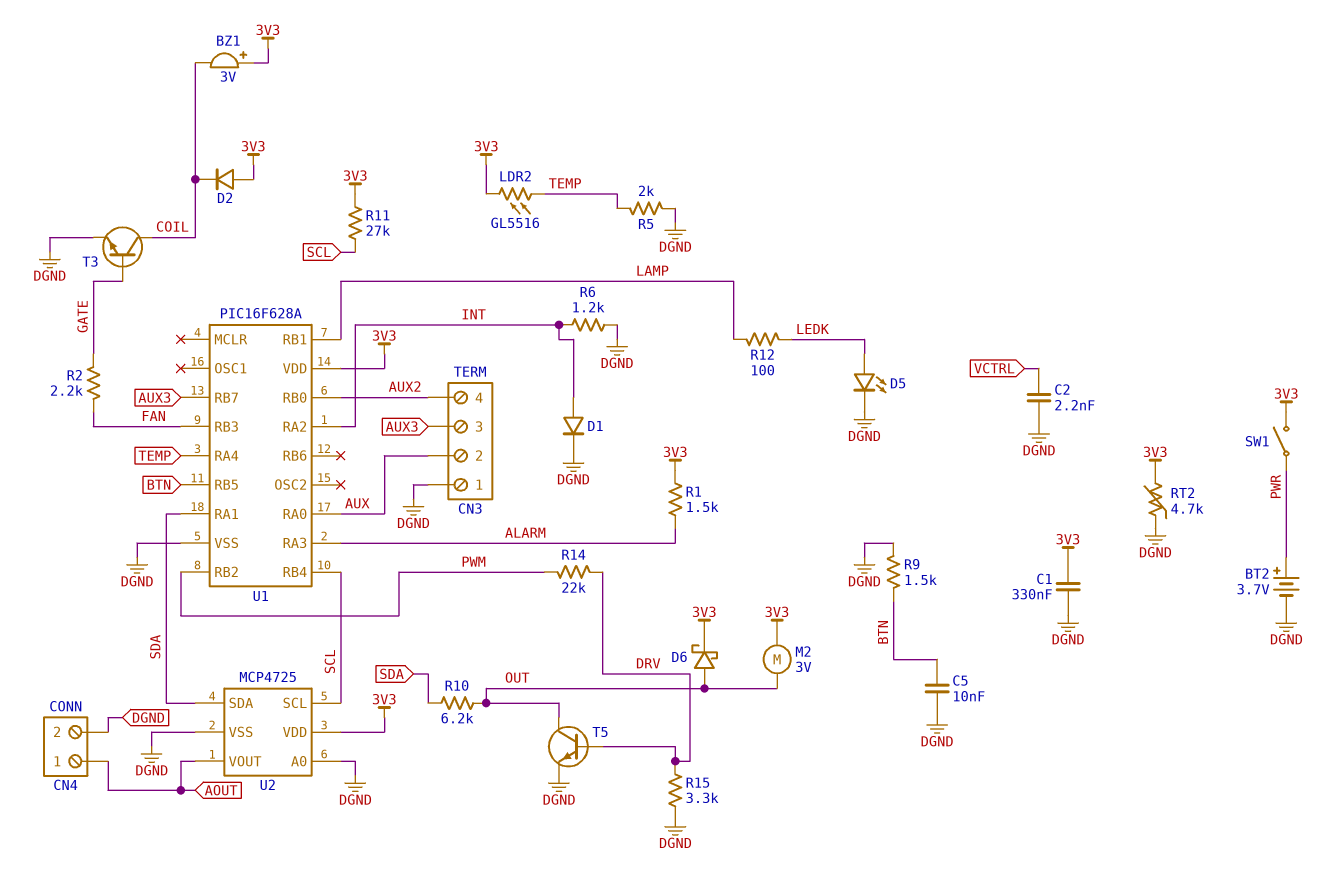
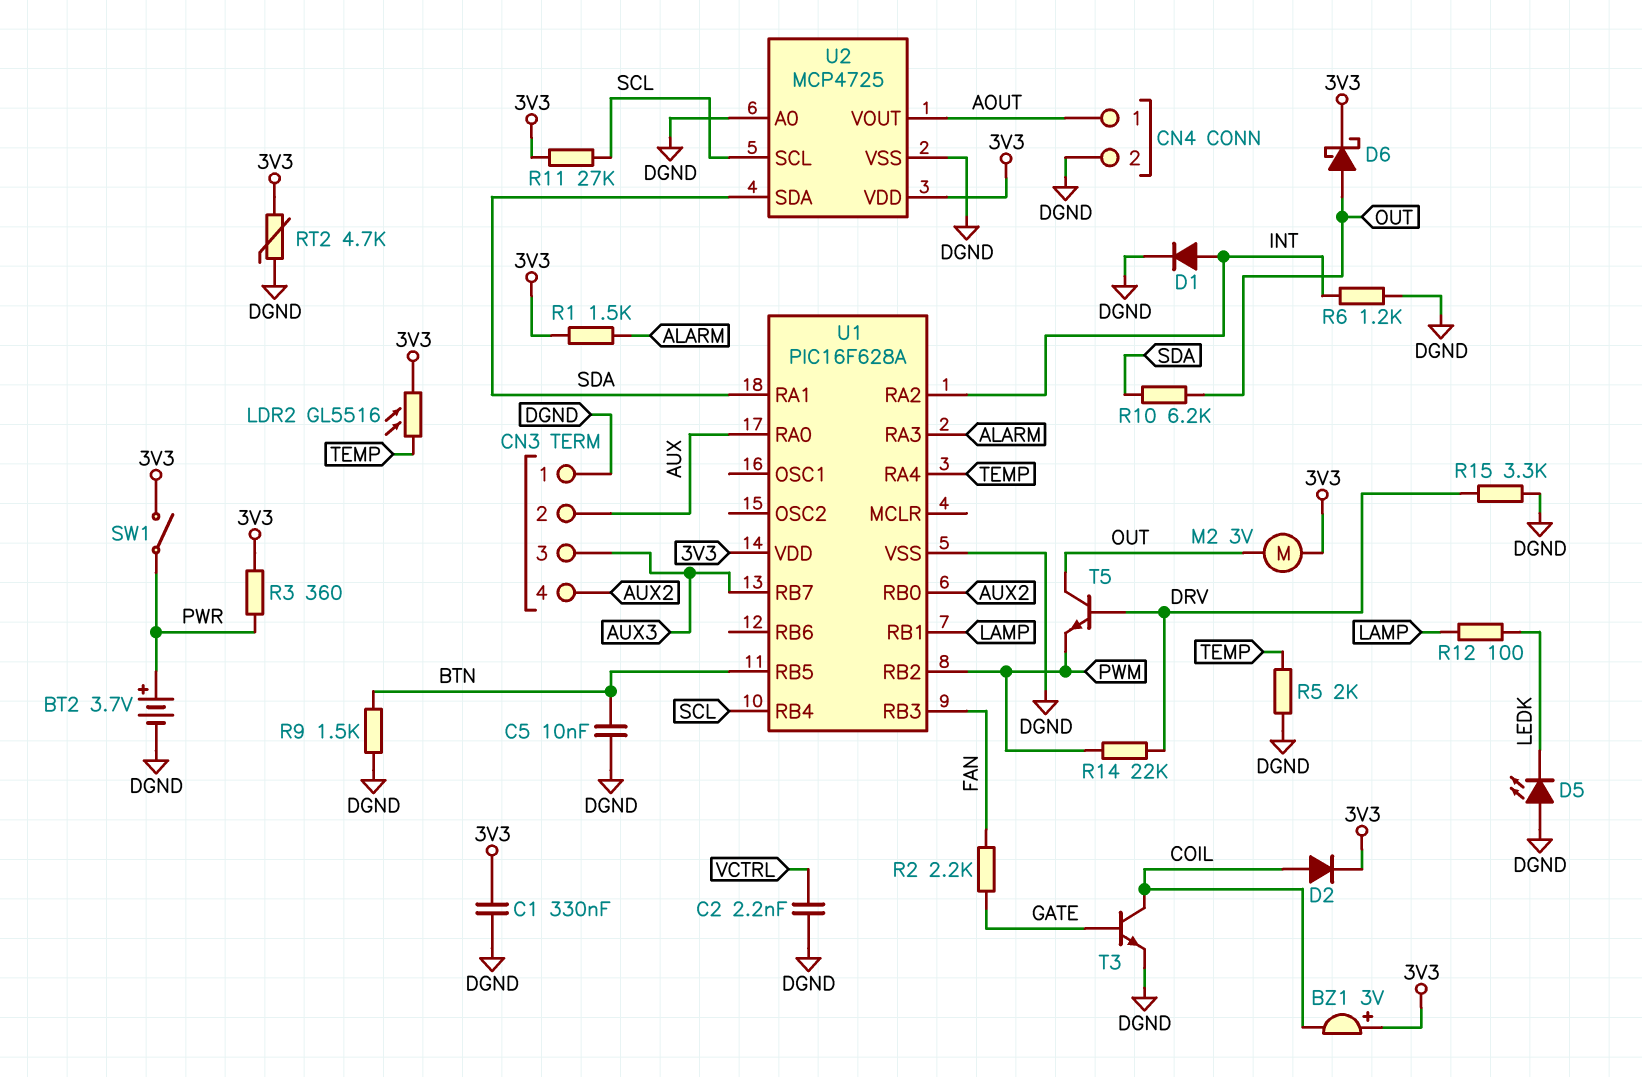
D2: diode (A 3V3, K COIL) -> diode (A COIL, K 3V3)
D5: LED (A LEDK, K DGND) -> LED (A DGND, K LEDK)
R3: none -> 360 (3V3, PWR)
T5: NPN (B DRV, C OUT, E DGND) -> NPN (B DRV, C OUT, E PWM)

